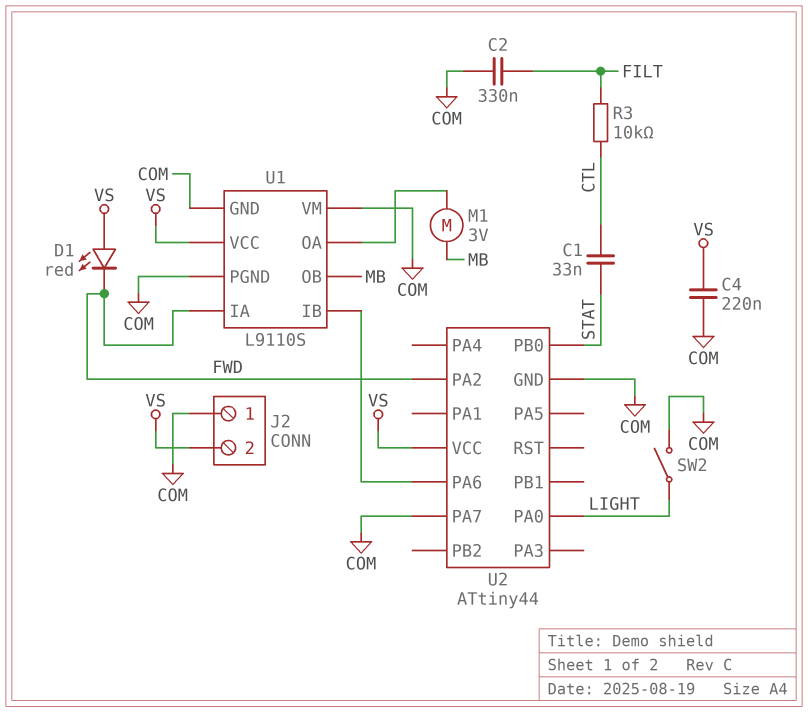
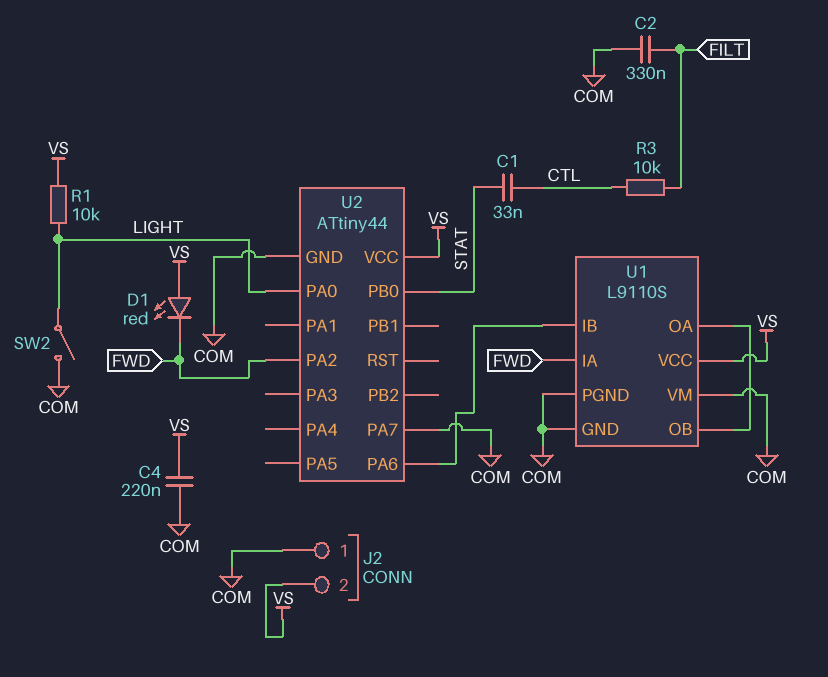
M1: motor 3V (MB, U1/OA) -> none
R1: none -> 10k (LIGHT, VS)
U1 pin OB: MB -> U1/OA

